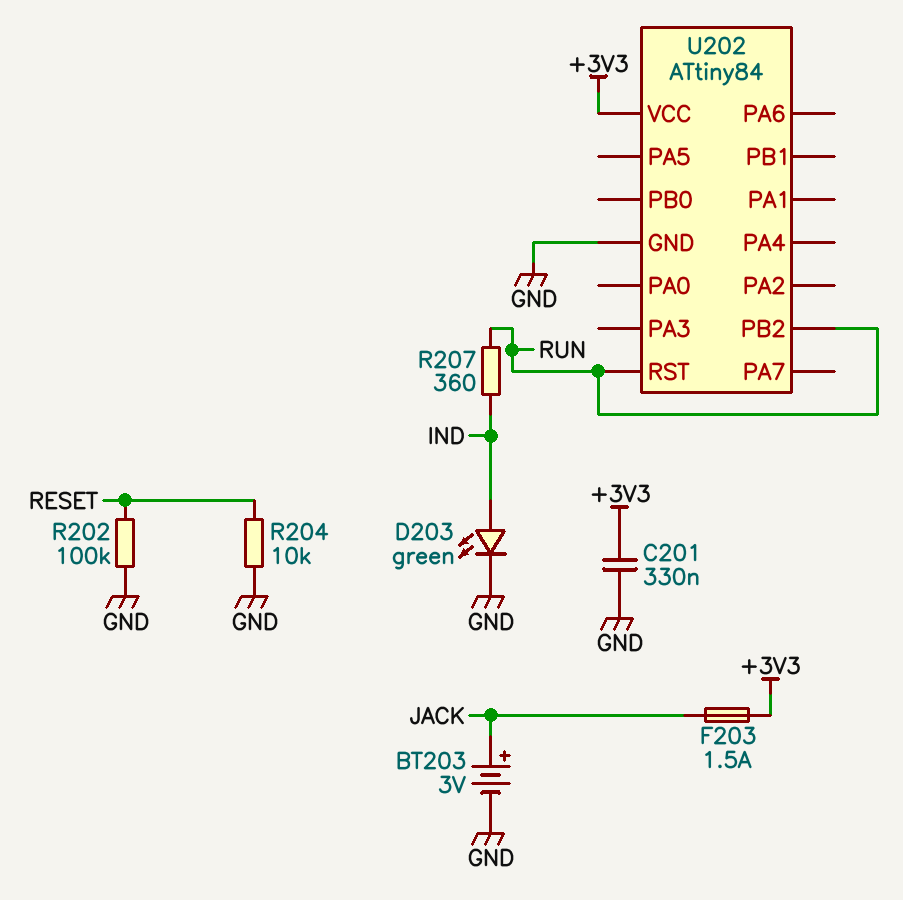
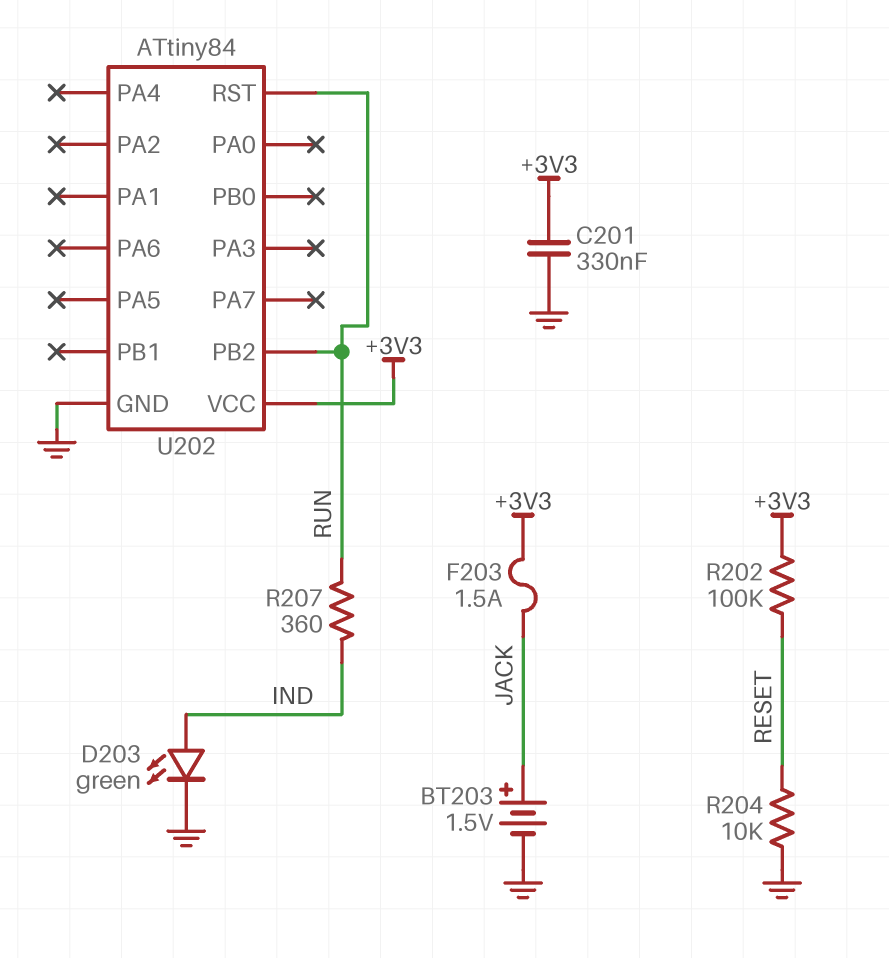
BT203: 3V (plus JACK, minus GND) -> 1.5V (plus JACK, minus GND)
R202: 100k (GND, RESET) -> 100k (+3V3, RESET)

